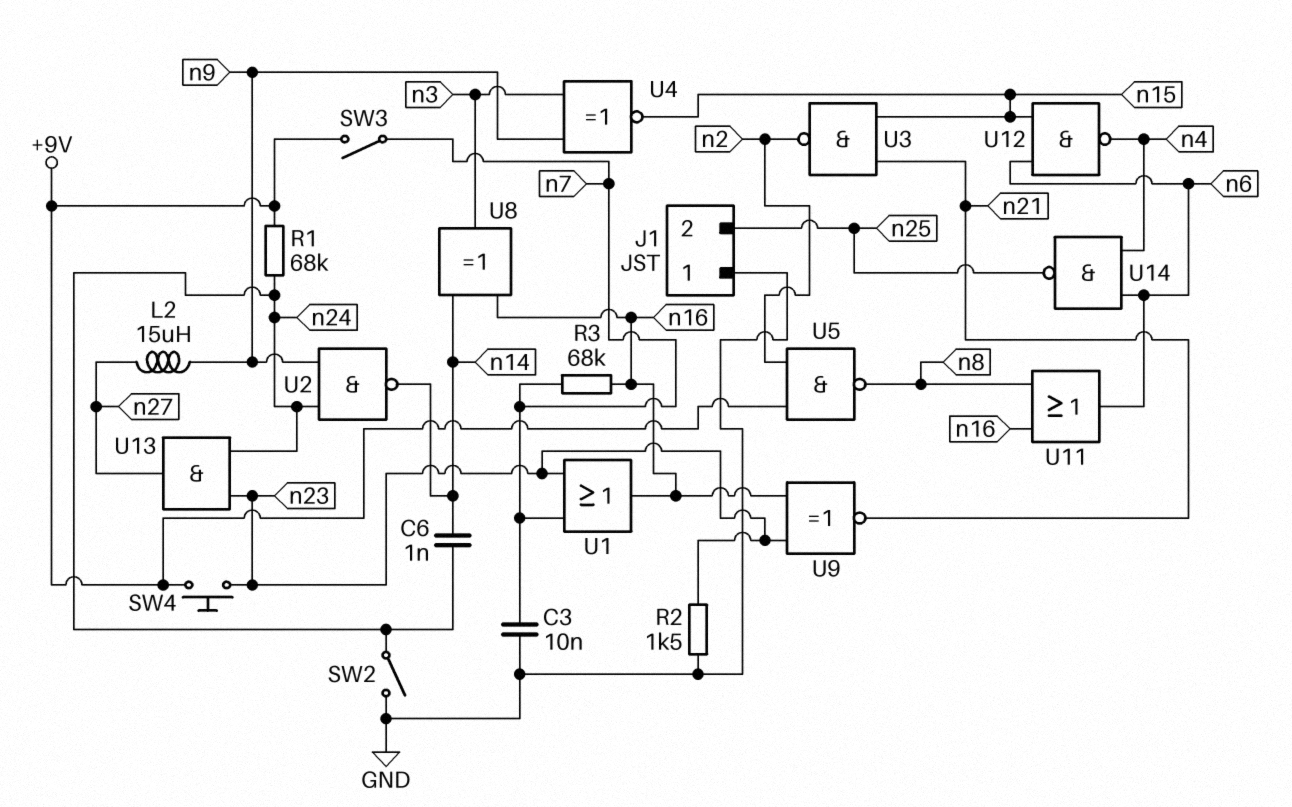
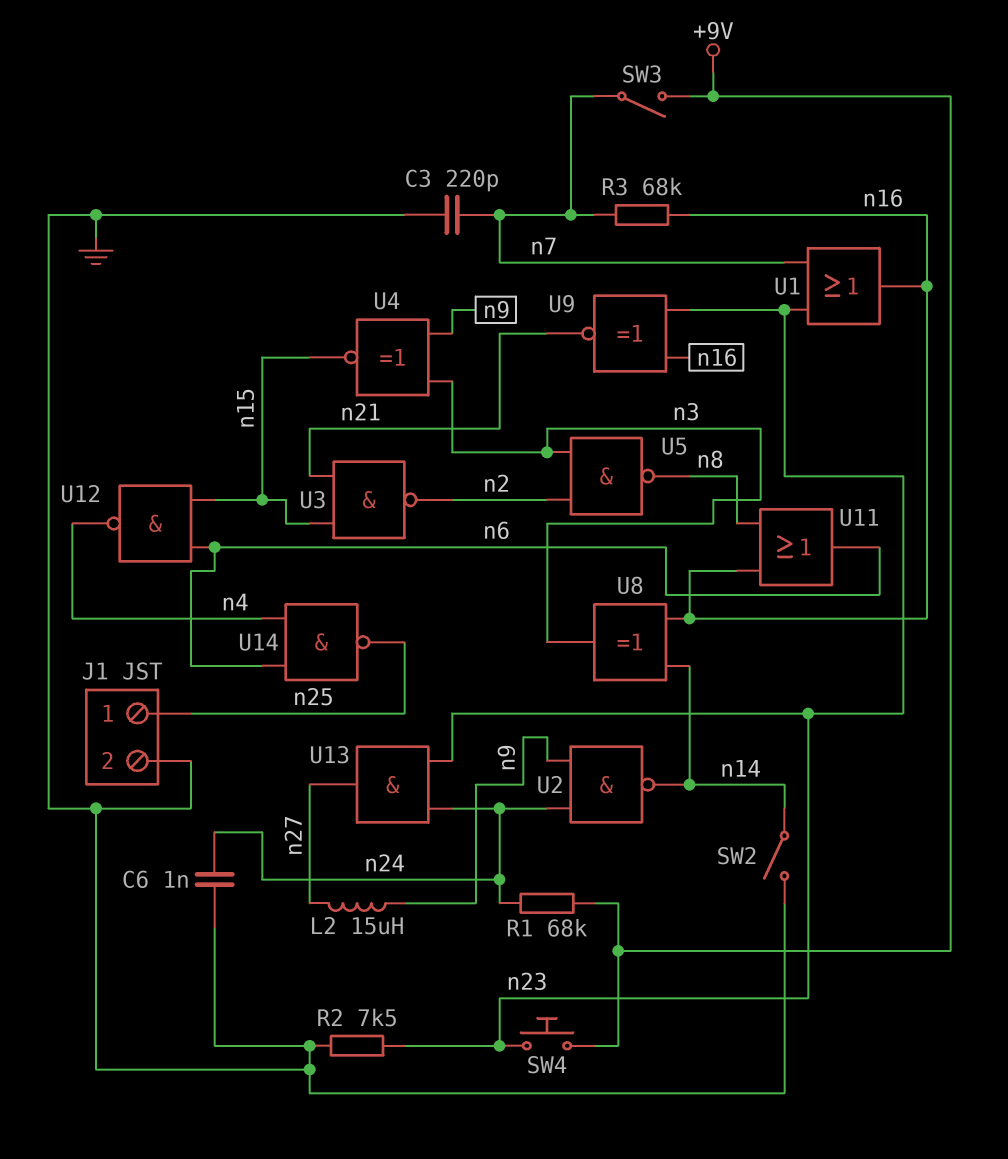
C3: 10nF (GND, n7) -> 220pF (GND, n7)
C6: 1nF (n14, n24) -> 1nF (GND, n24)
J1 pin 1: GND -> n25
J1 pin 2: n25 -> GND
R2: 1.5k (GND, n23) -> 7.5k (GND, n23)
SW2: switch (GND, n24) -> switch (GND, n14)
U5: NAND (in +9V, in n2, out n8) -> NAND (in n2, in n3, out n8)

